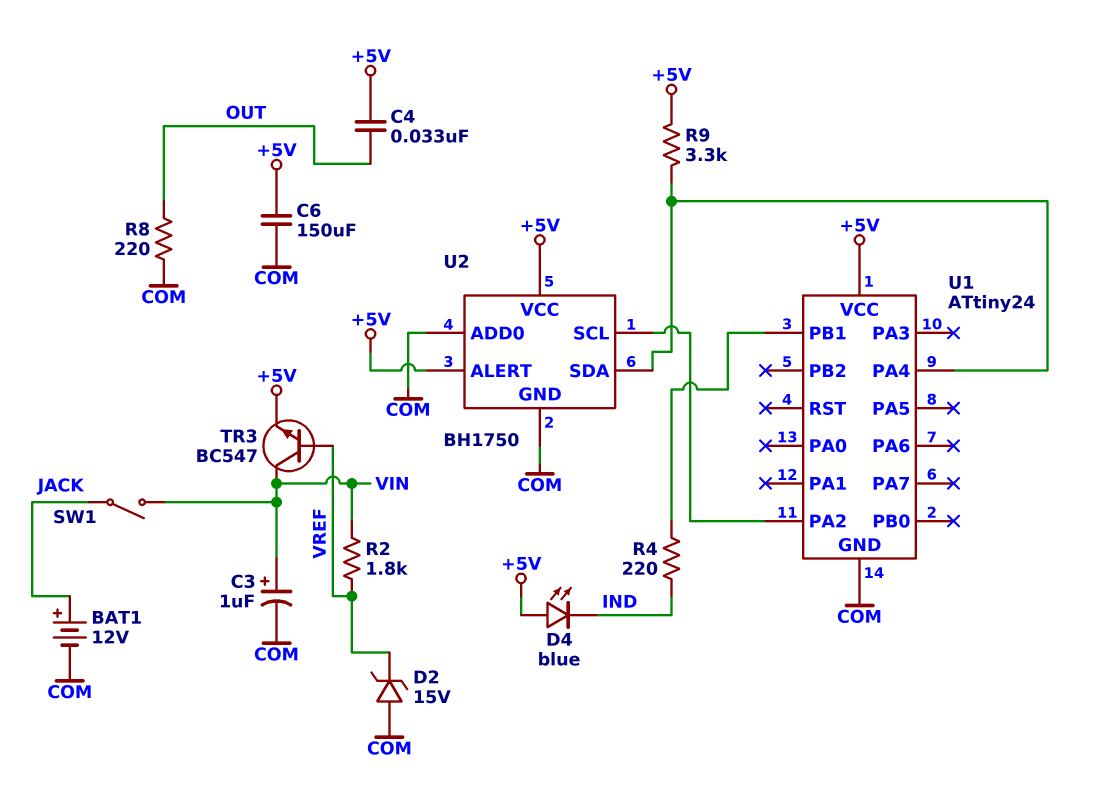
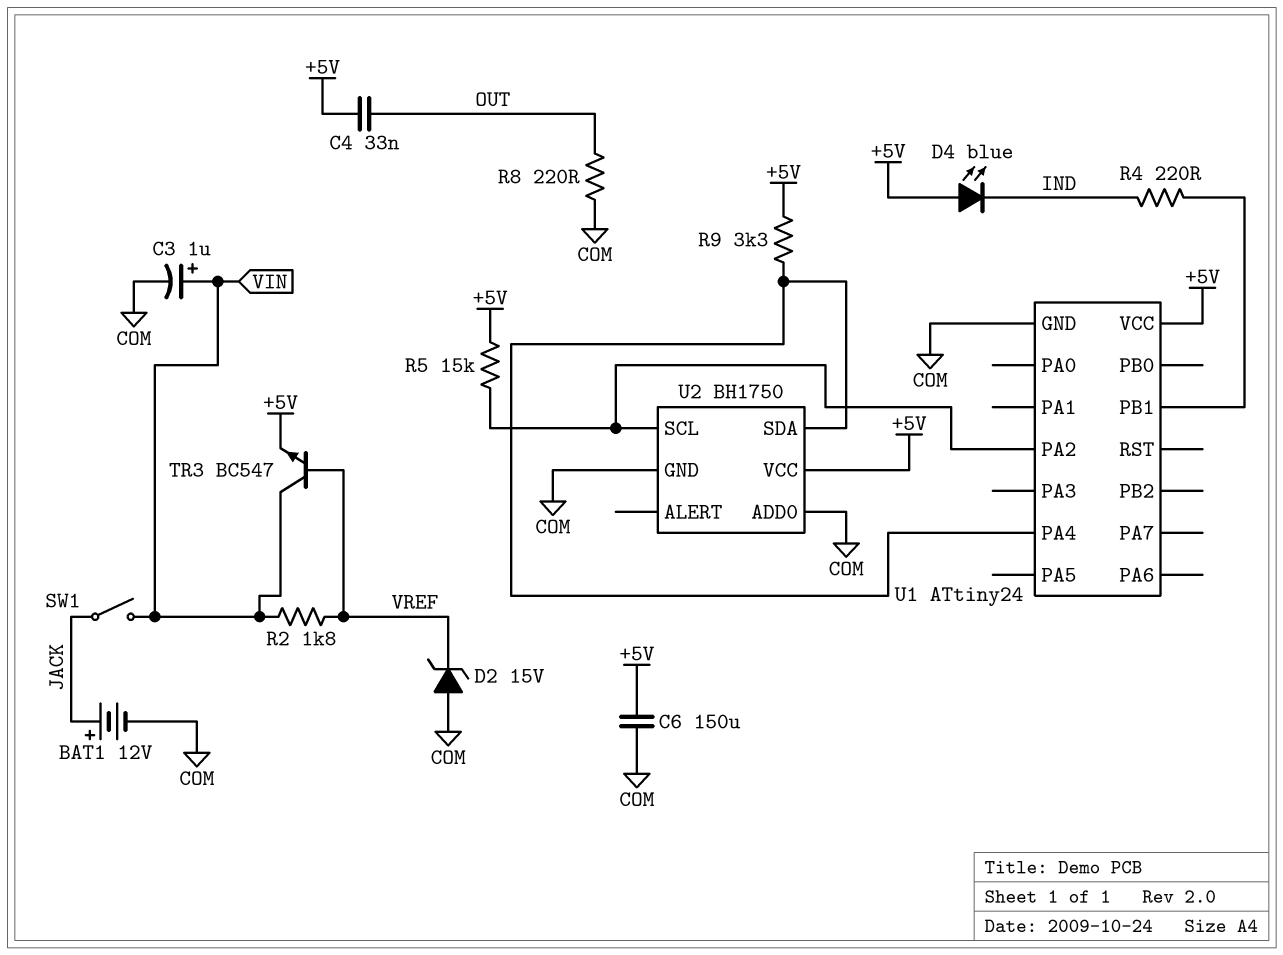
R5: none -> 15k (+5V, U1/PA2)
U2 pin ALERT: +5V -> none

